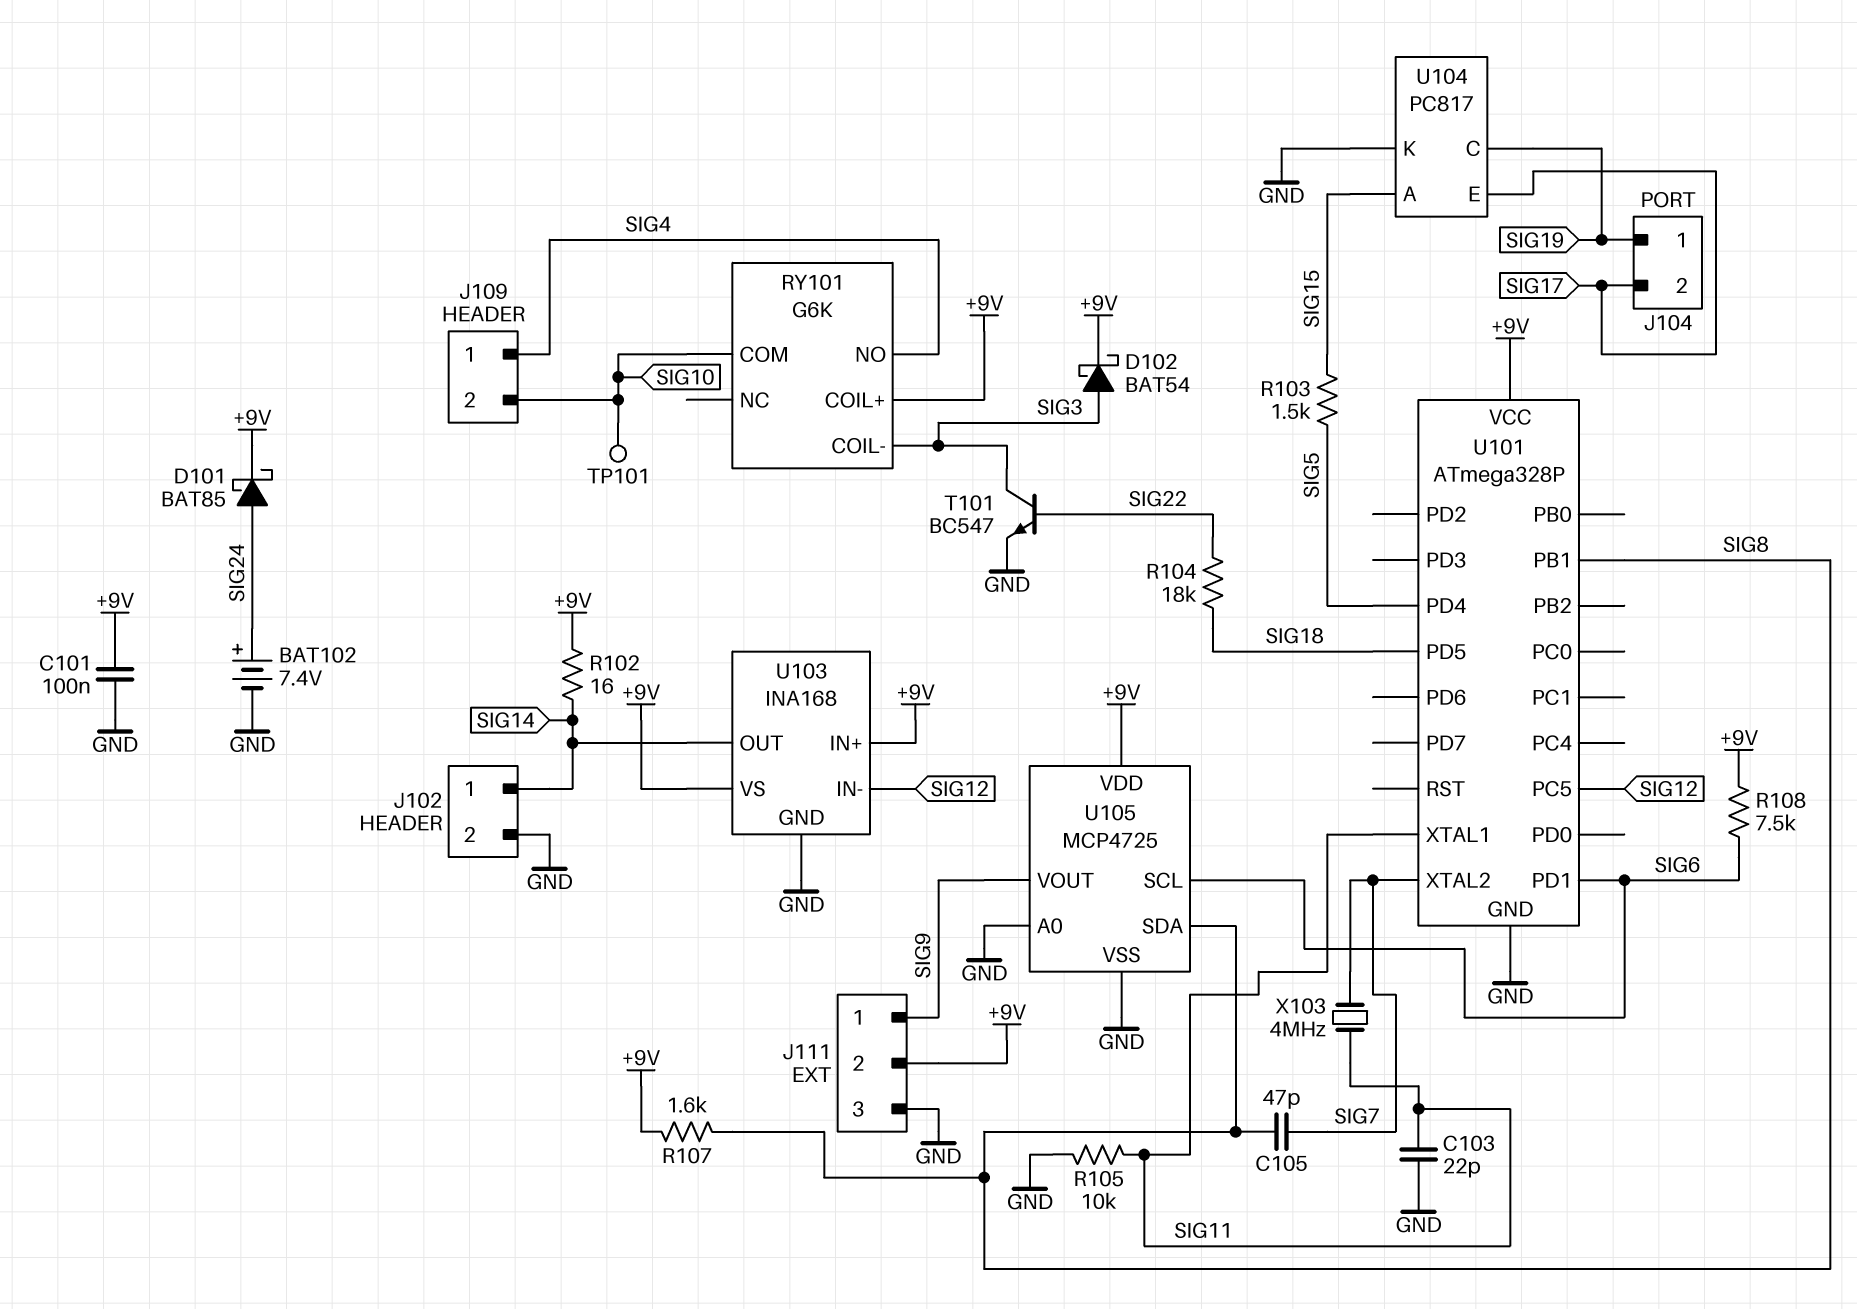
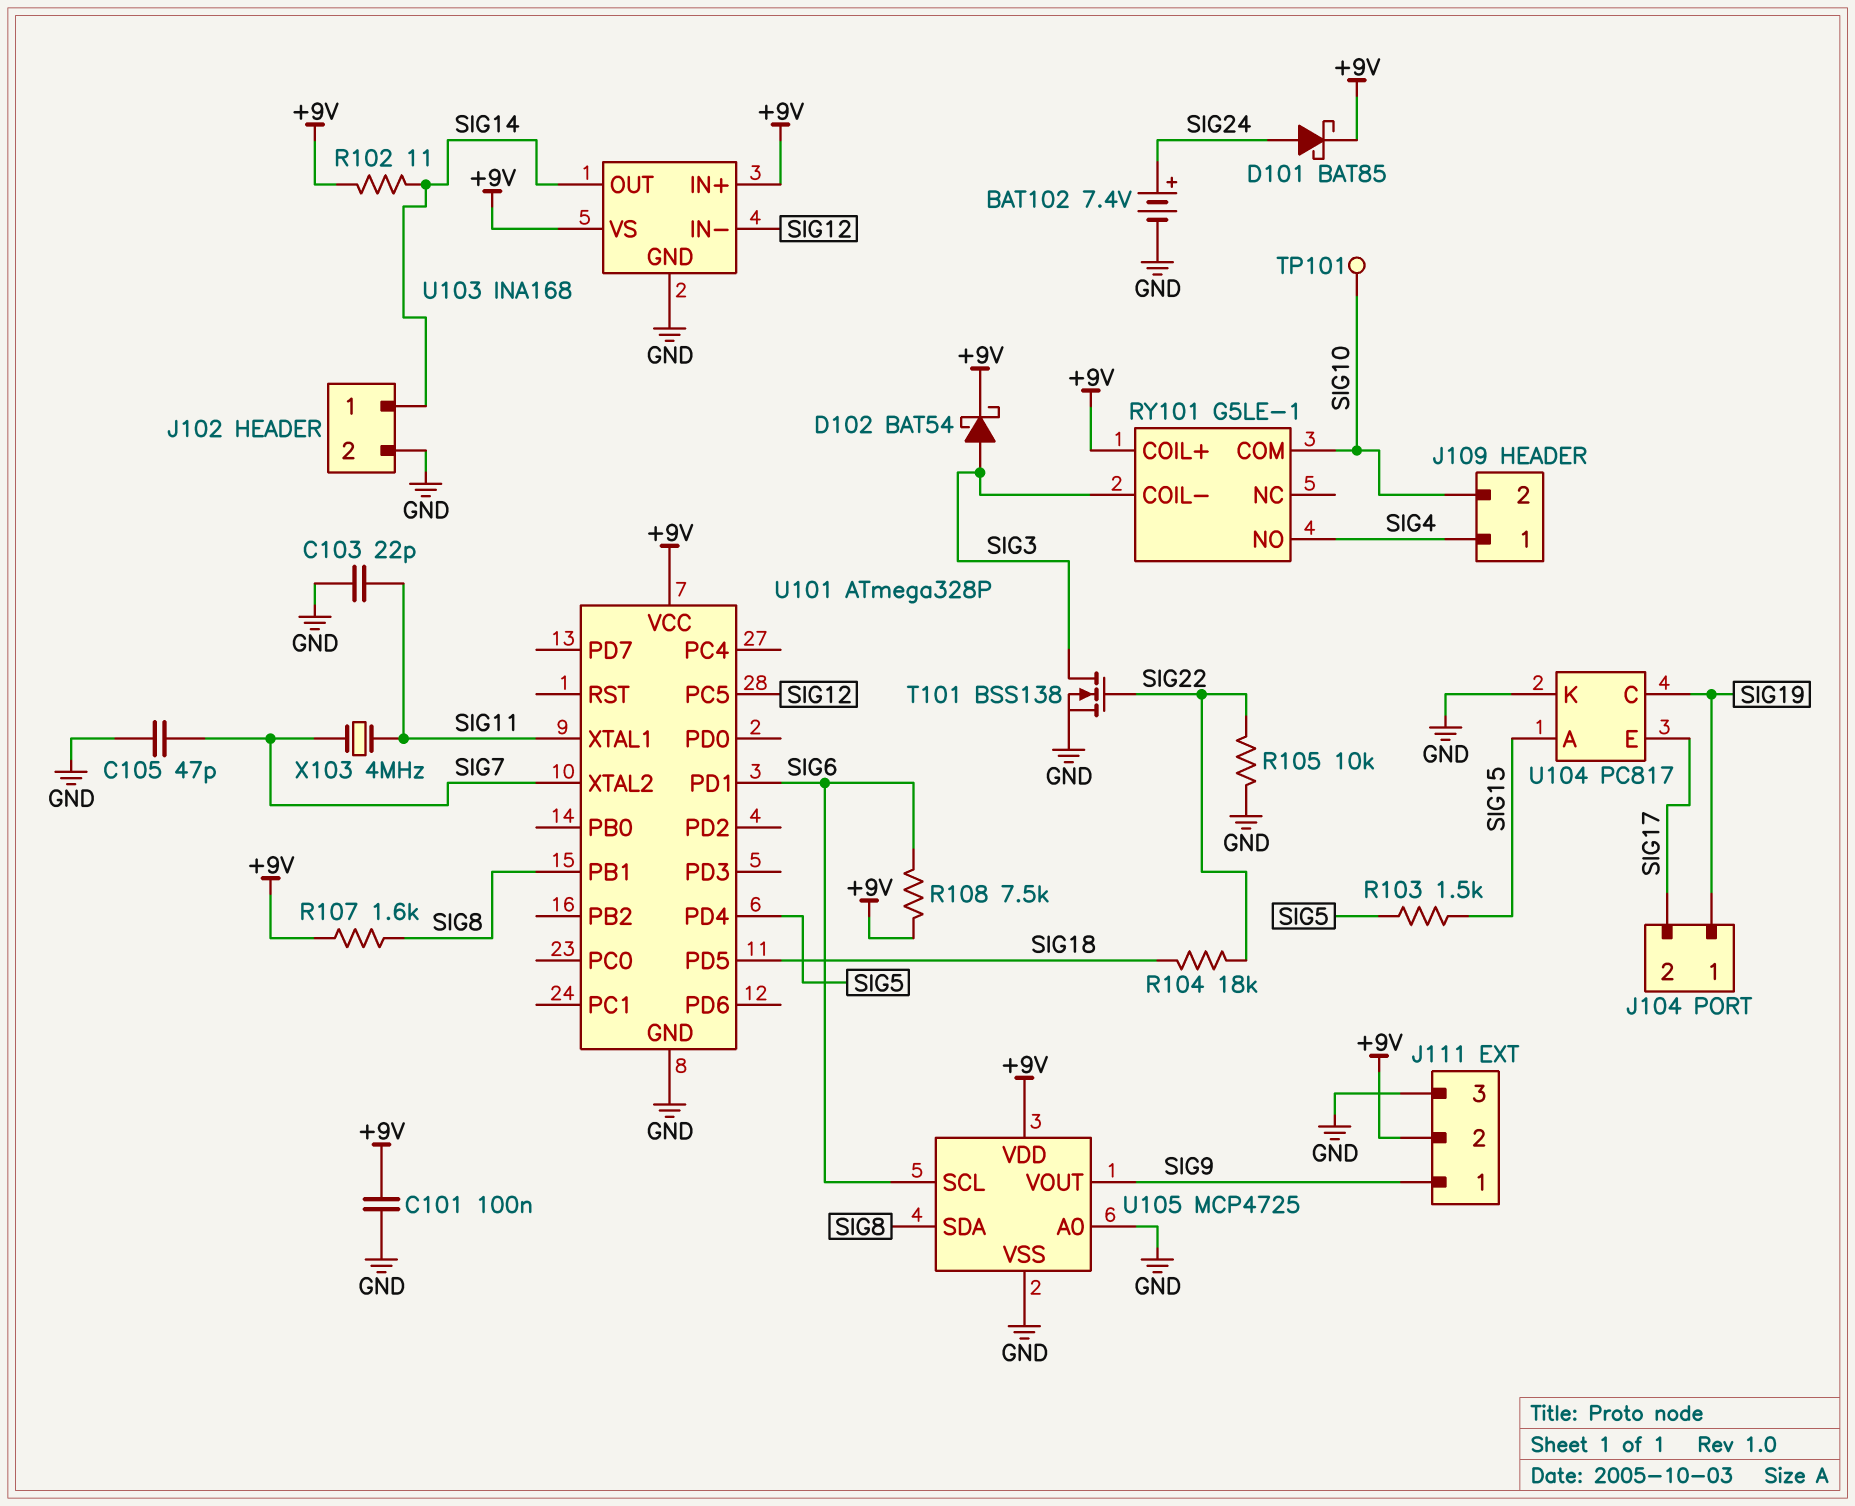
C105: 47pF (SIG7, SIG8) -> 47pF (GND, SIG7)
R102: 16 (+9V, SIG14) -> 11 (+9V, SIG14)
R105: 10k (GND, SIG11) -> 10k (GND, SIG22)
RY101: G6K -> G5LE-1
T101: NPN BC547 (B SIG22, C SIG3, E GND) -> NMOS BSS138 (G SIG22, D SIG3, S GND)

